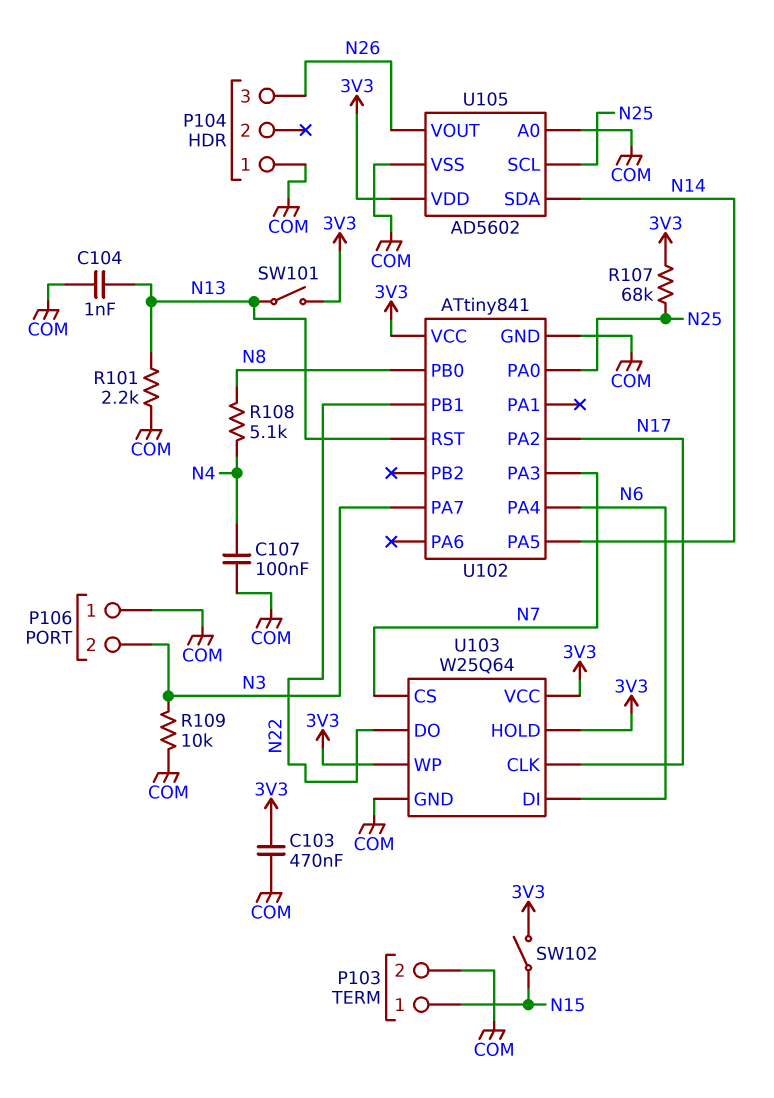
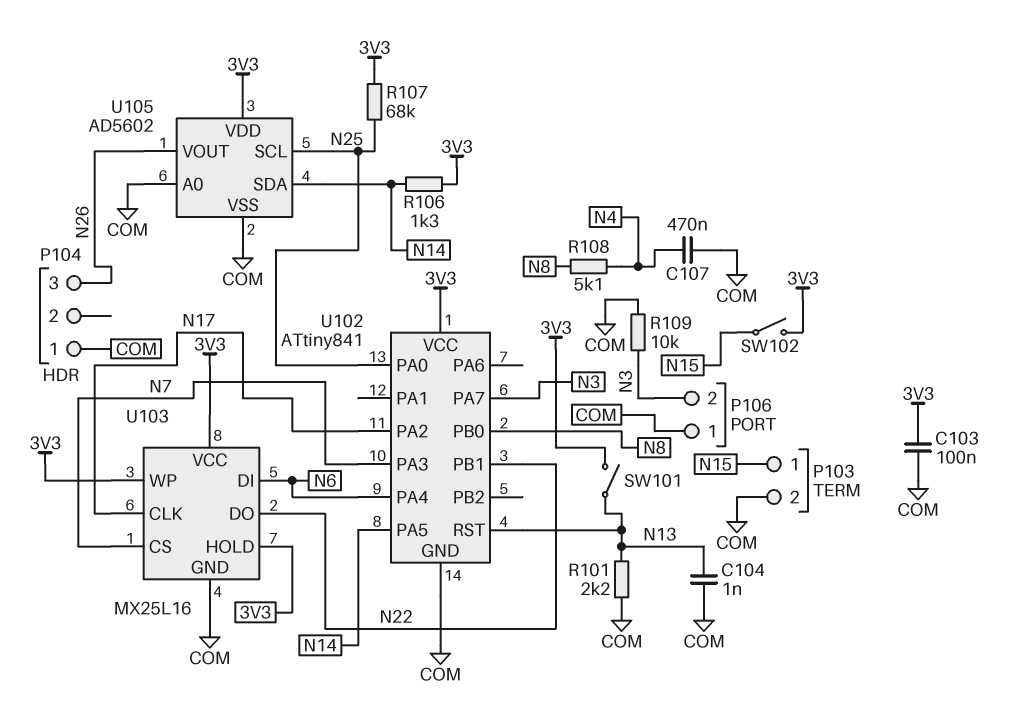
C103: 470nF (3V3, COM) -> 100nF (3V3, COM)
C107: 100nF (COM, N4) -> 470nF (COM, N4)
R106: none -> 1.3k (3V3, N14)
U103: W25Q64 -> MX25L16

